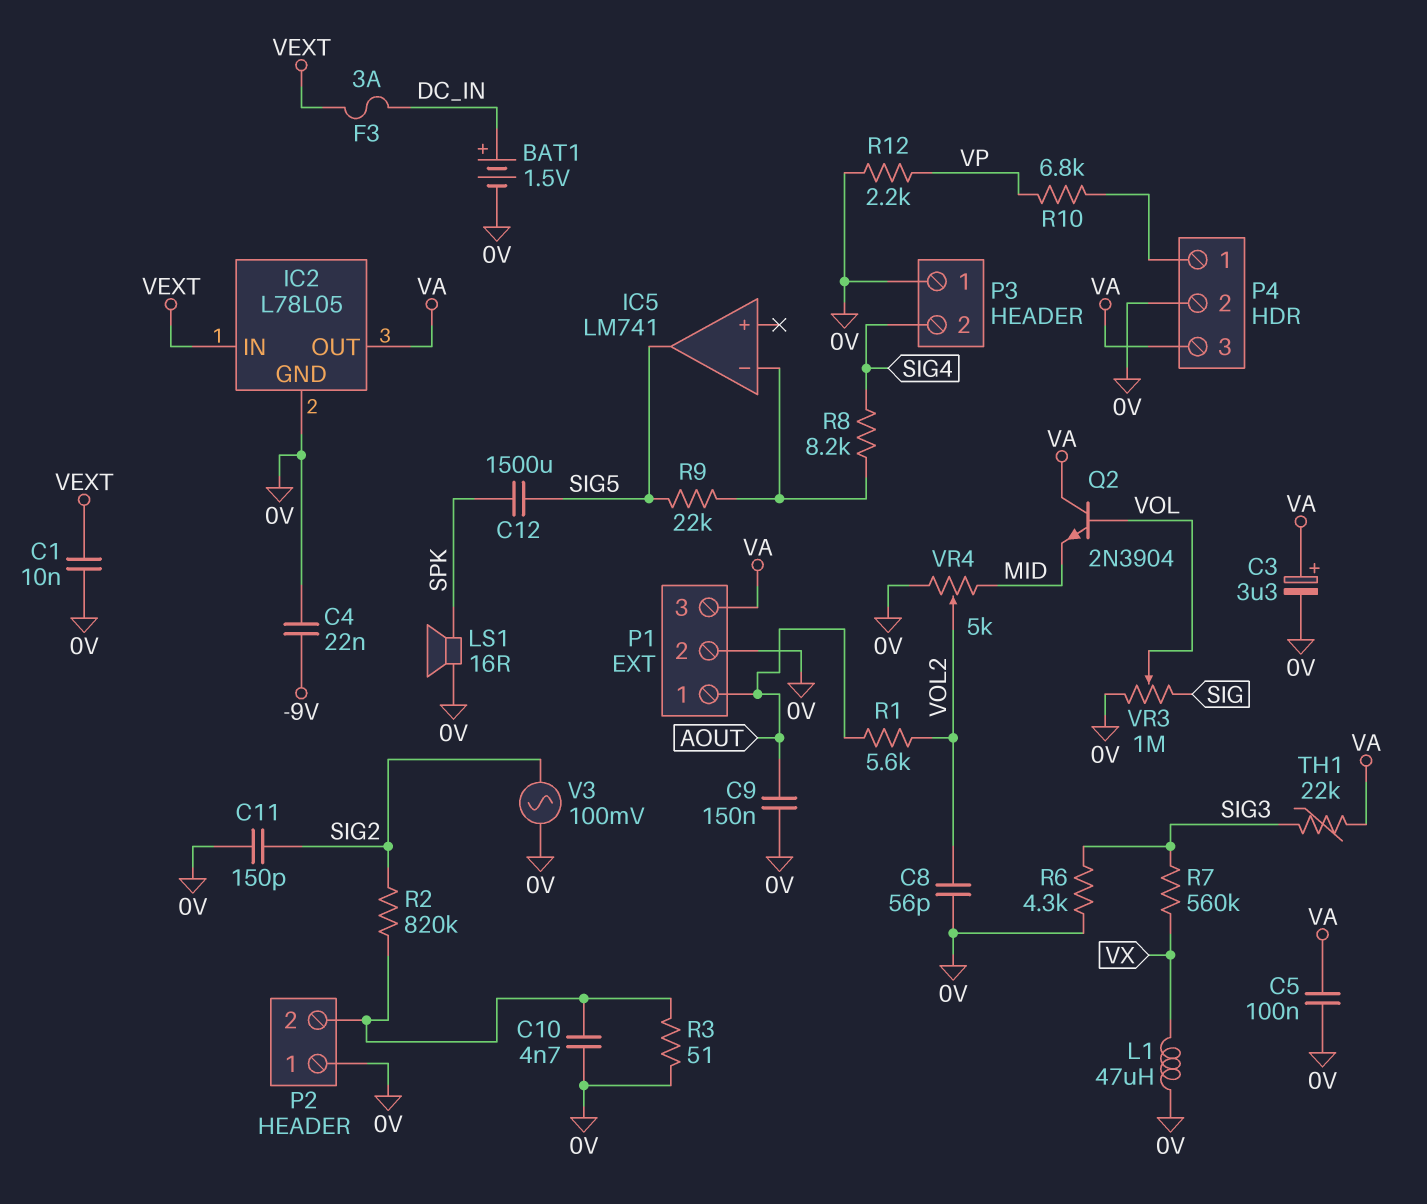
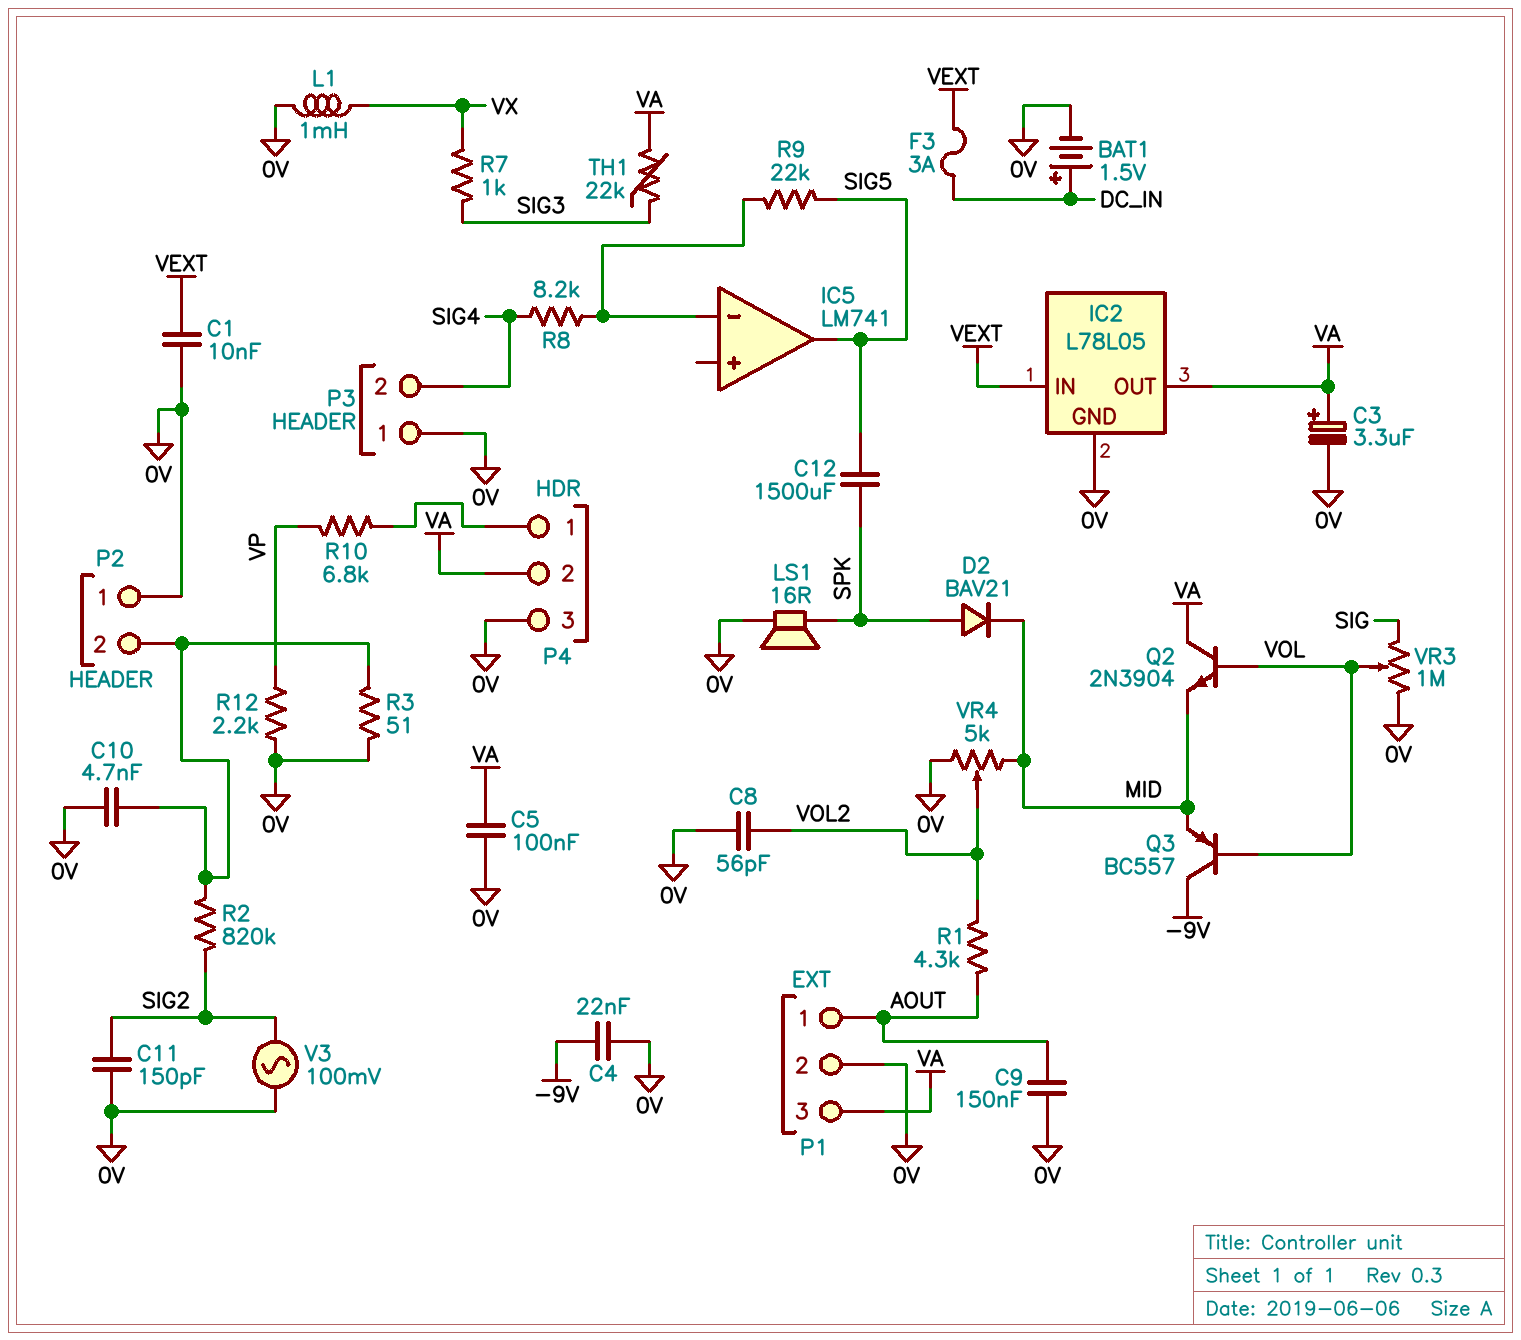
D2: none -> diode BAV21 (A SPK, K MID)
L1: 47uH (0V, VX) -> 1mH (0V, VX)
P4 pin 2: 0V -> VA
P4 pin 3: VA -> 0V
Q3: none -> PNP BC557 (B VOL, C -9V, E MID)
R1: 5.6k (AOUT, VOL2) -> 4.3k (AOUT, VOL2)
R6: 4.3k (0V, SIG3) -> none
R7: 560k (SIG3, VX) -> 1k (SIG3, VX)

